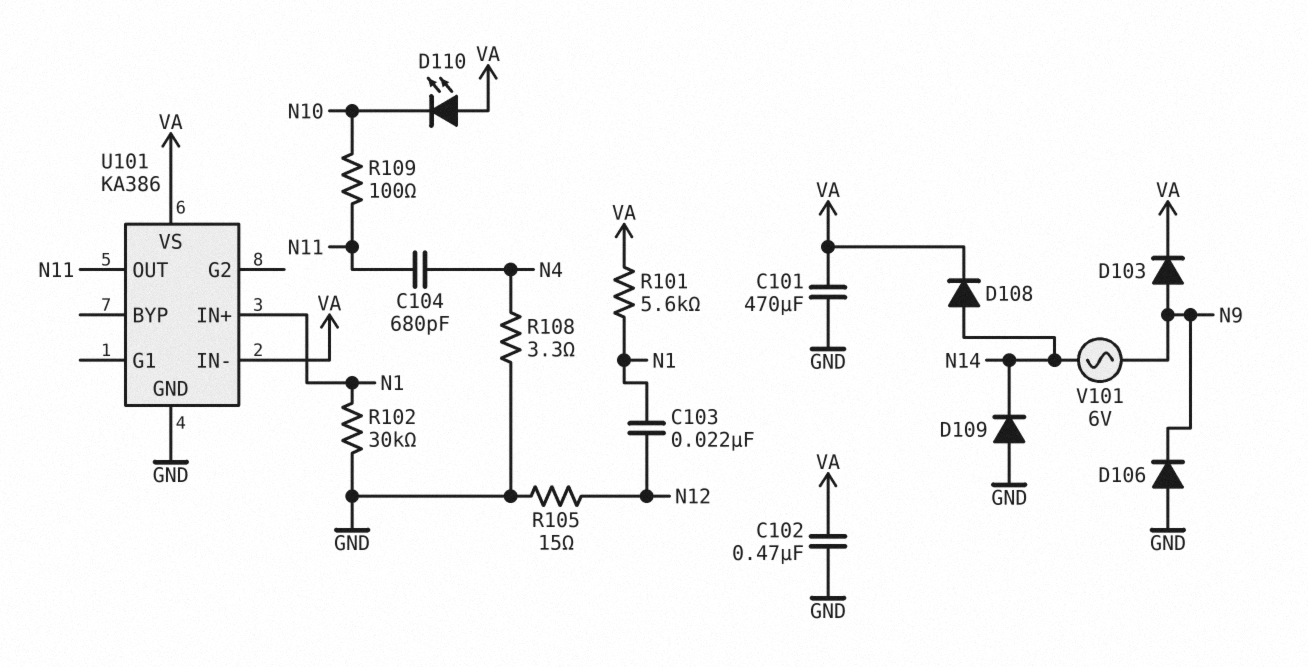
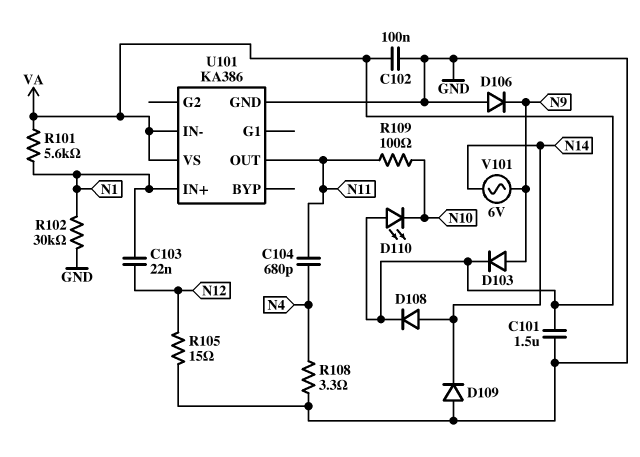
C101: 470uF (GND, VA) -> 1.5uF (GND, VA)
C102: 470nF (GND, VA) -> 100nF (GND, VA)

